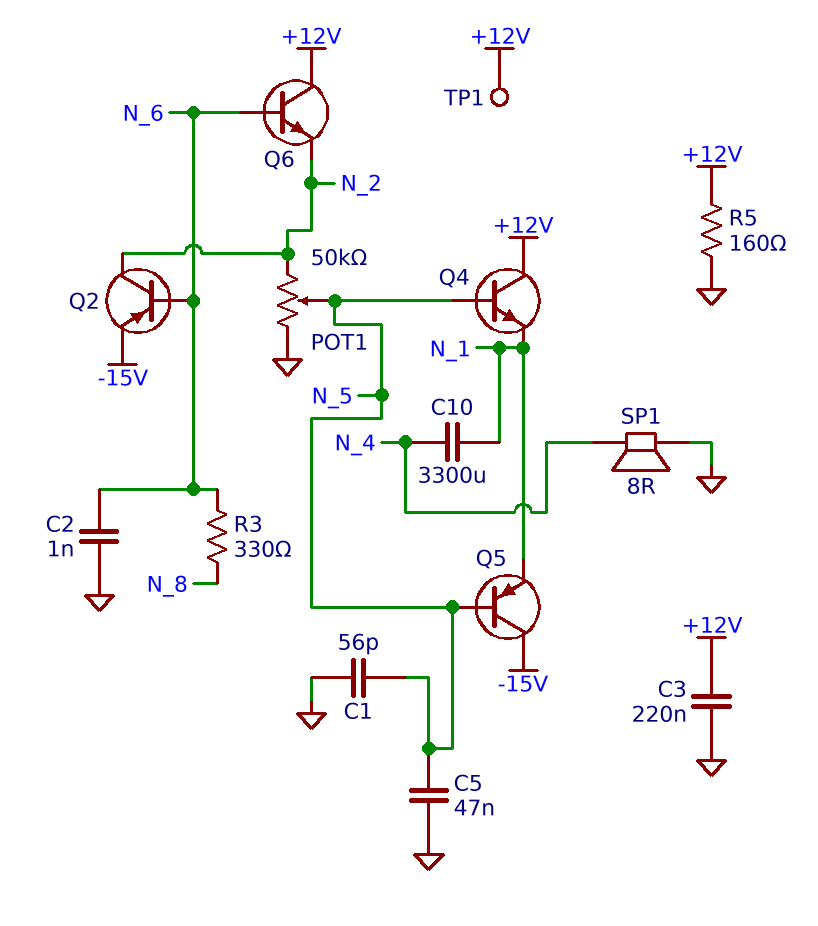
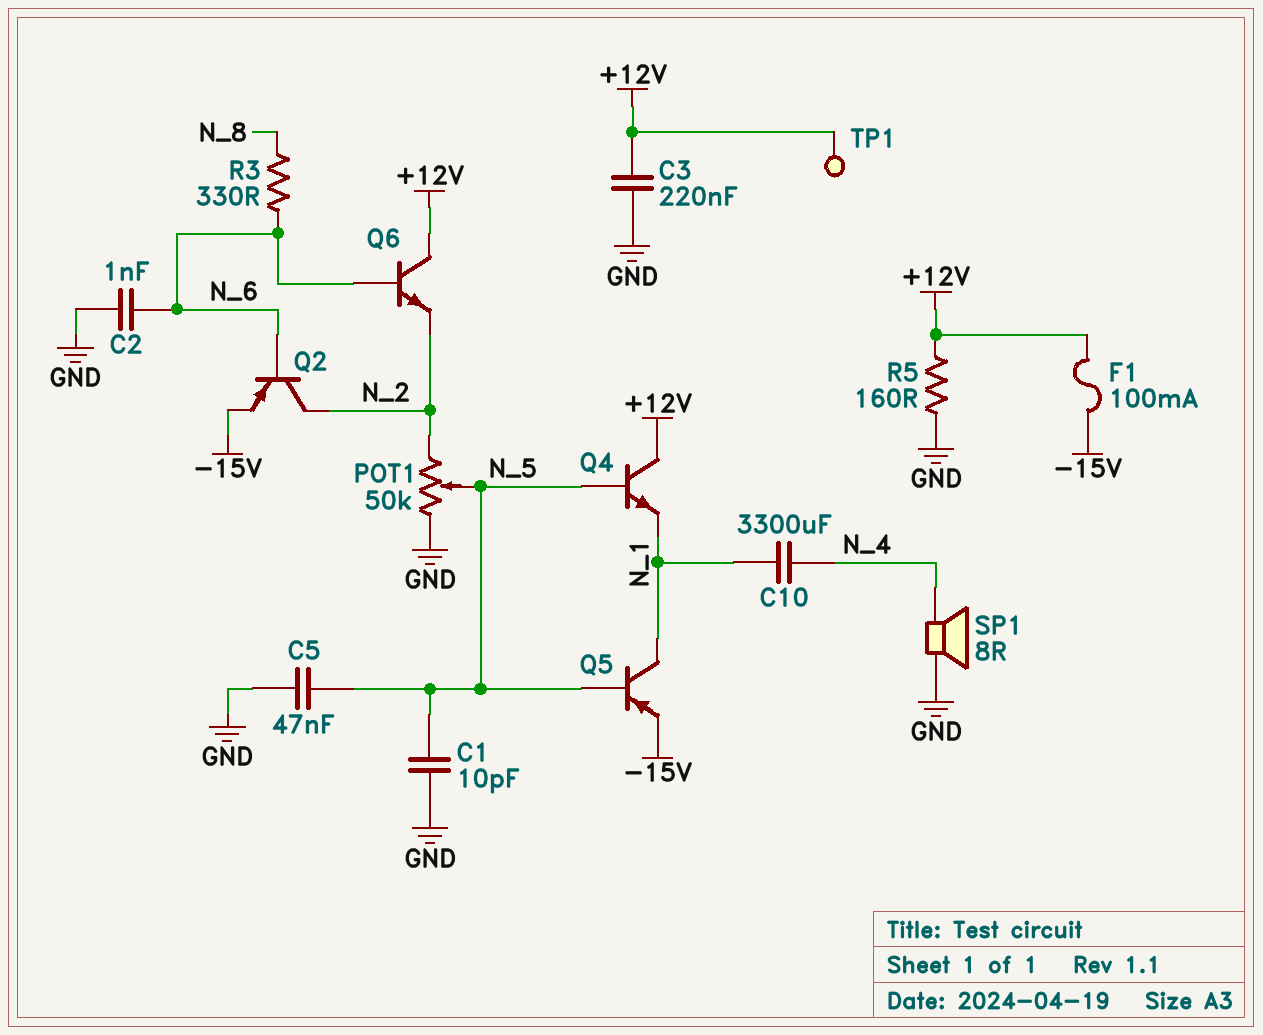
C1: 56pF (GND, N_5) -> 10pF (GND, N_5)
F1: none -> 100mA (+12V, -15V)
Q5: PNP (B N_5, C -15V, E N_1) -> PNP (B N_5, C N_1, E -15V)

